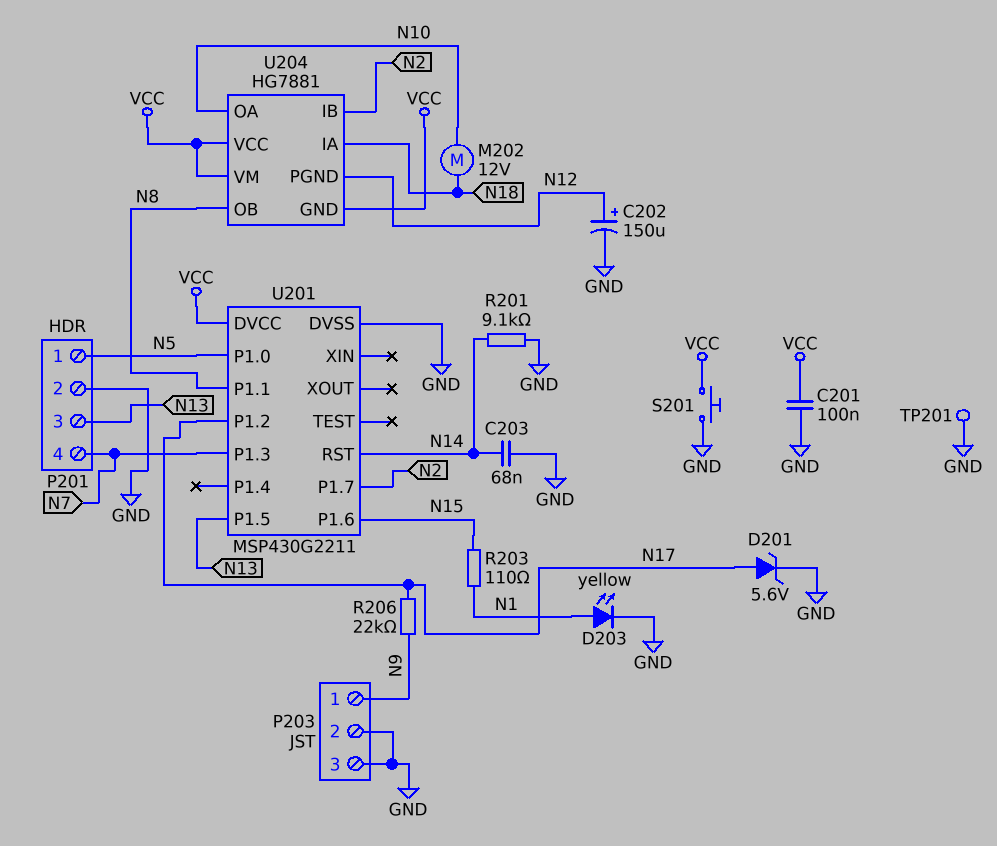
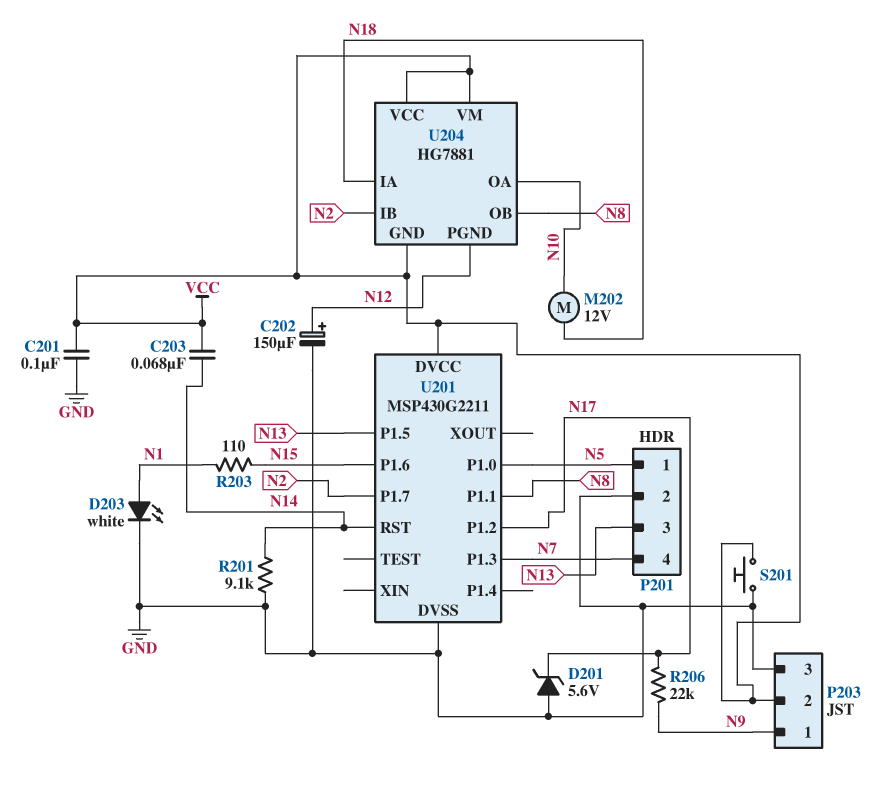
C203: 68nF (GND, N14) -> 68nF (N14, VCC)
D201: zener 5.6V (A N17, K GND) -> zener 5.6V (A GND, K N17)
D203: LED yellow (A N1, K GND) -> LED white (A N1, K GND)
P203 pin 2: GND -> VCC
TP201: test point (GND) -> none

